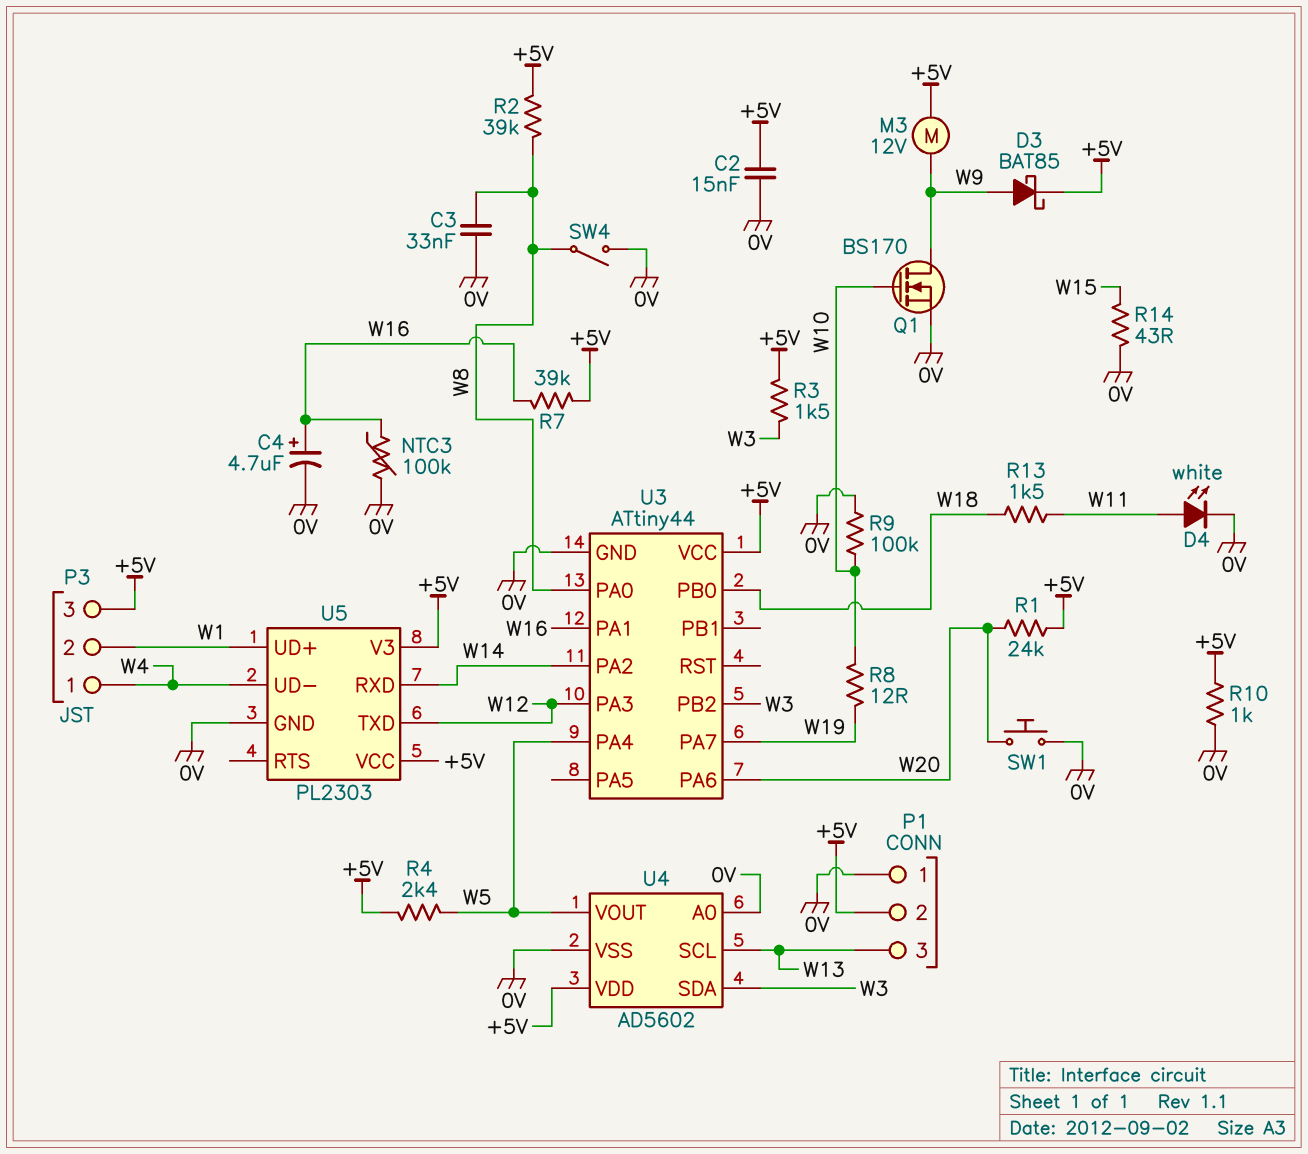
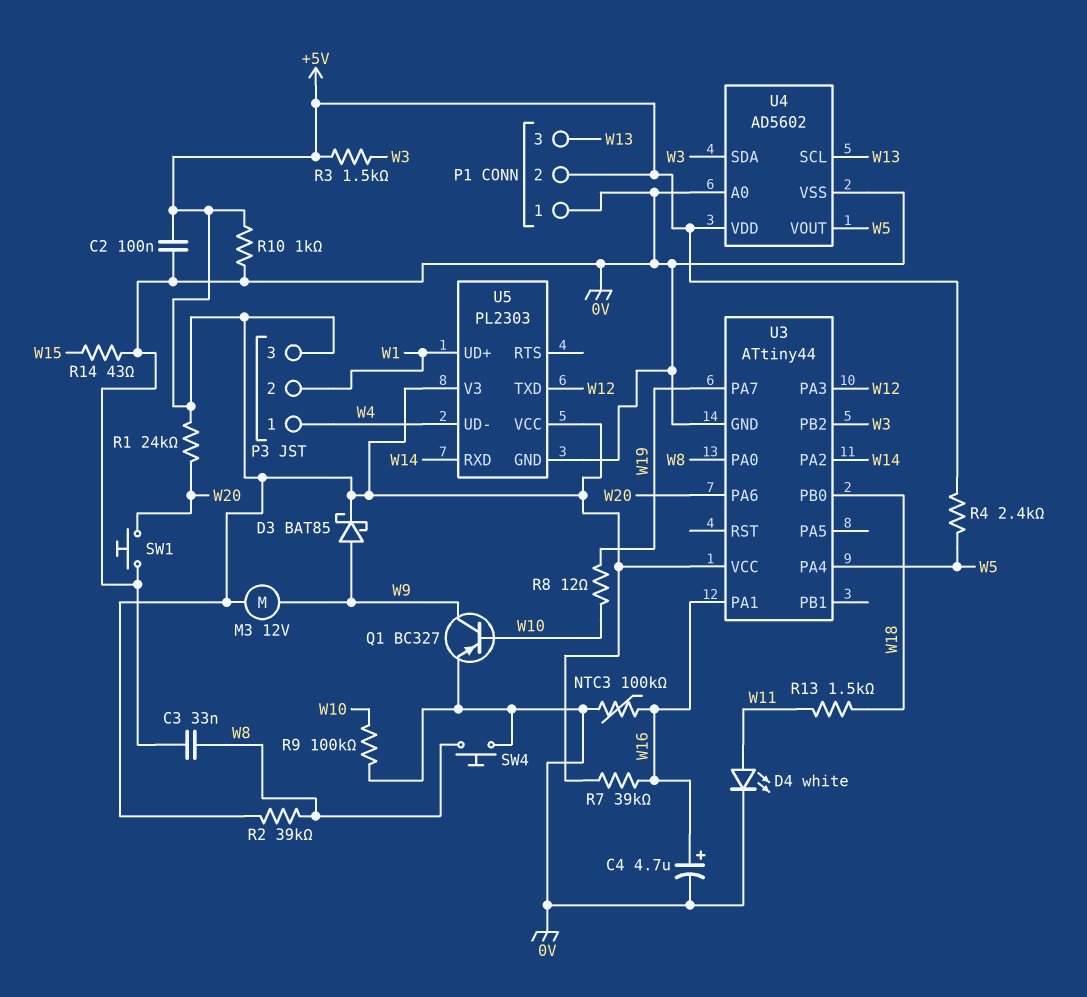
C2: 15nF (+5V, 0V) -> 100nF (+5V, 0V)
Q1: NMOS BS170 (G W10, D W9, S 0V) -> PNP BC327 (B W10, C W9, E 0V)
SW4: switch (0V, W8) -> button (0V, W8)

